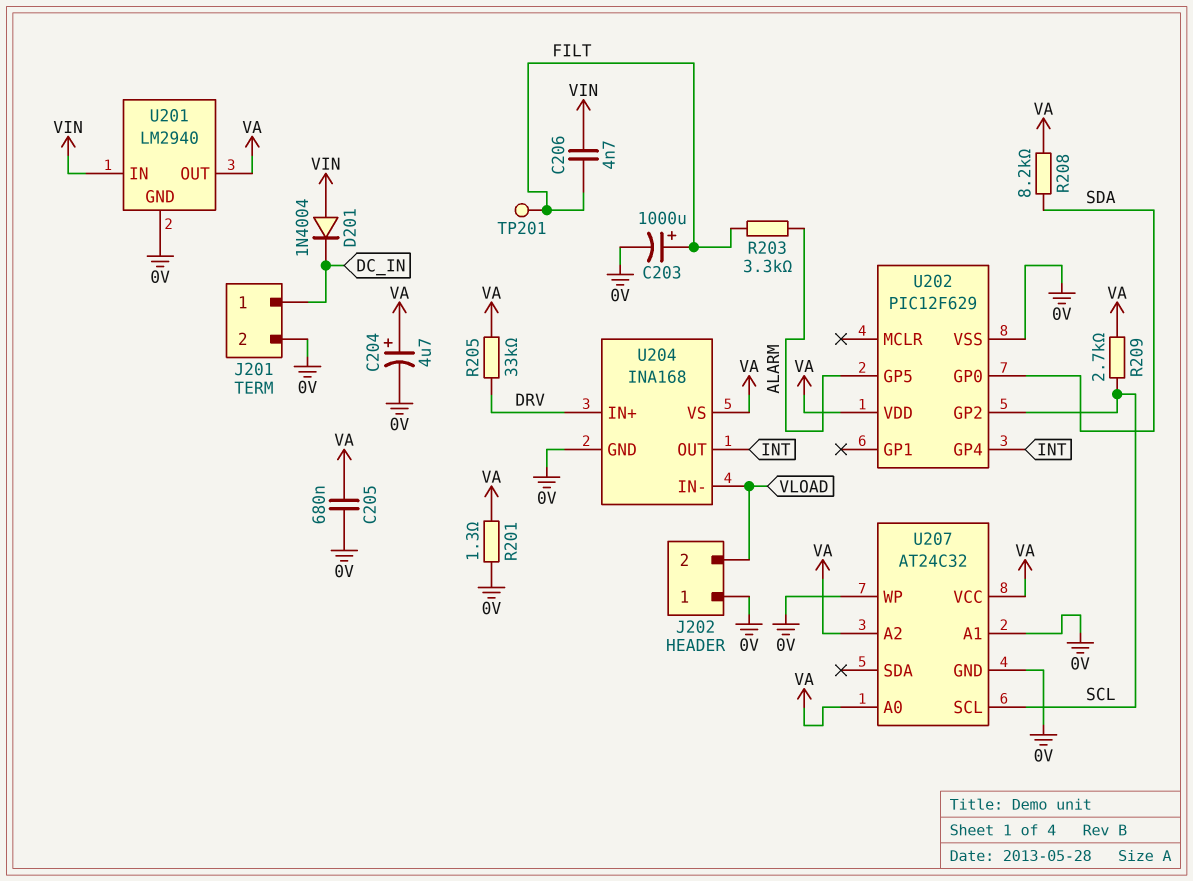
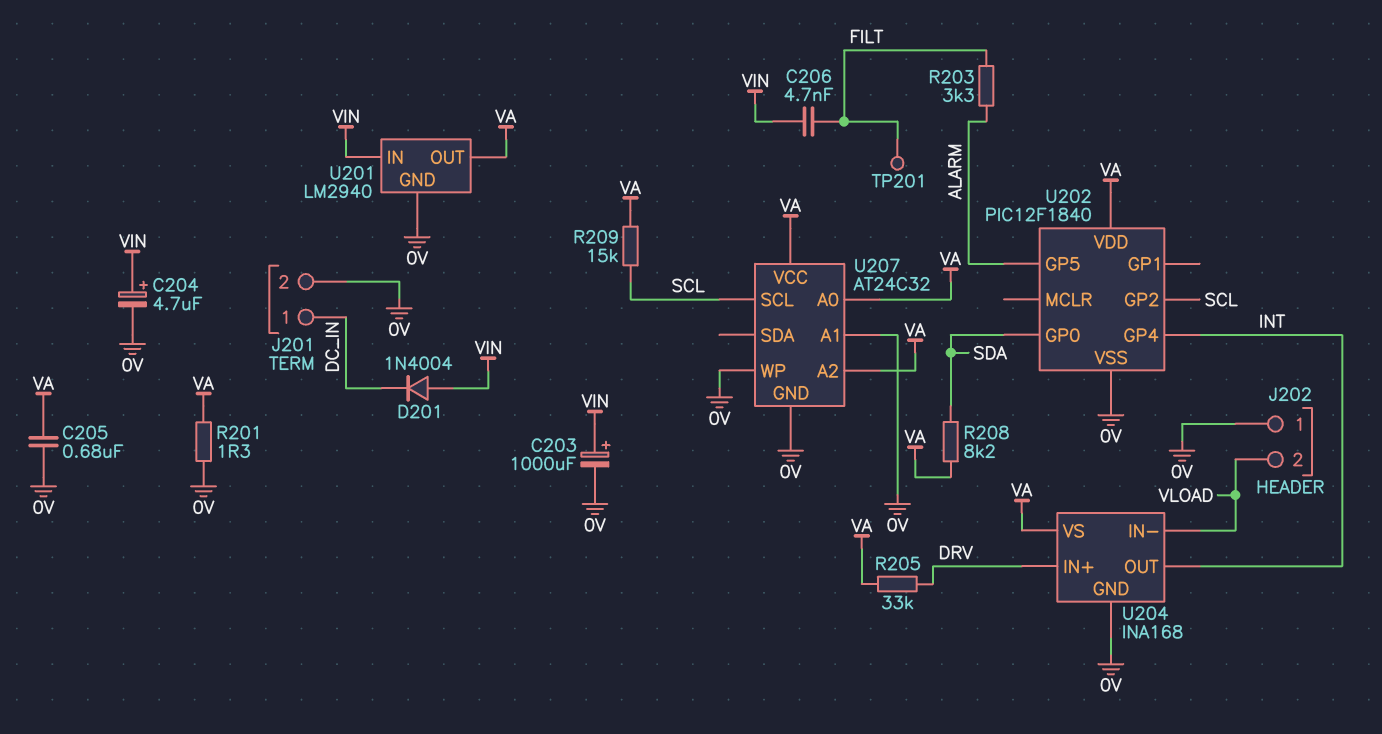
C203: 1000uF (plus FILT, minus 0V) -> 1000uF (plus VIN, minus 0V)
C204: 4.7uF (plus VA, minus 0V) -> 4.7uF (plus VIN, minus 0V)
R209: 2.7k (SCL, VA) -> 15k (SCL, VA)
U202: PIC12F629 -> PIC12F1840

